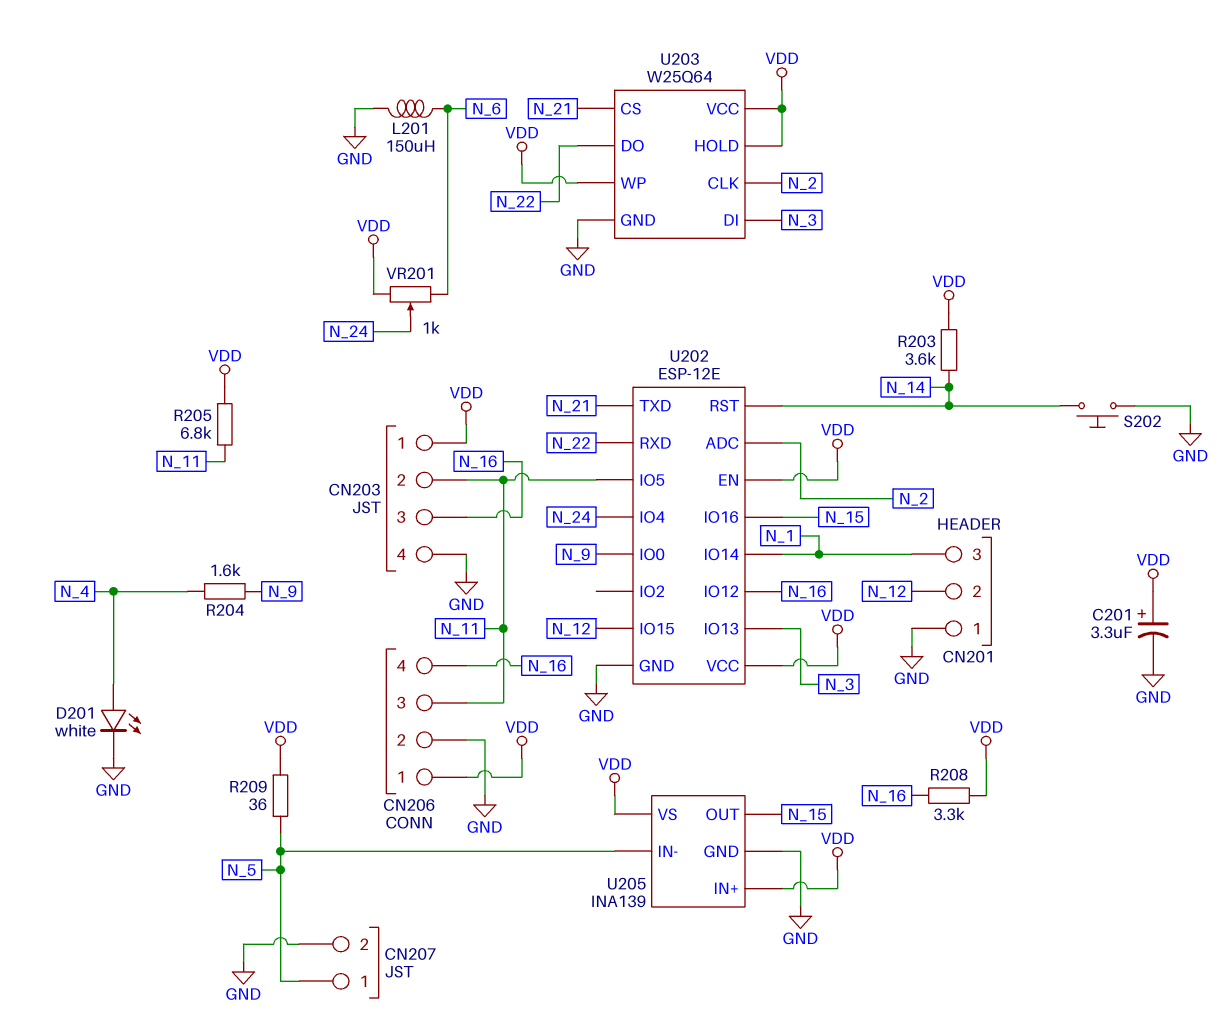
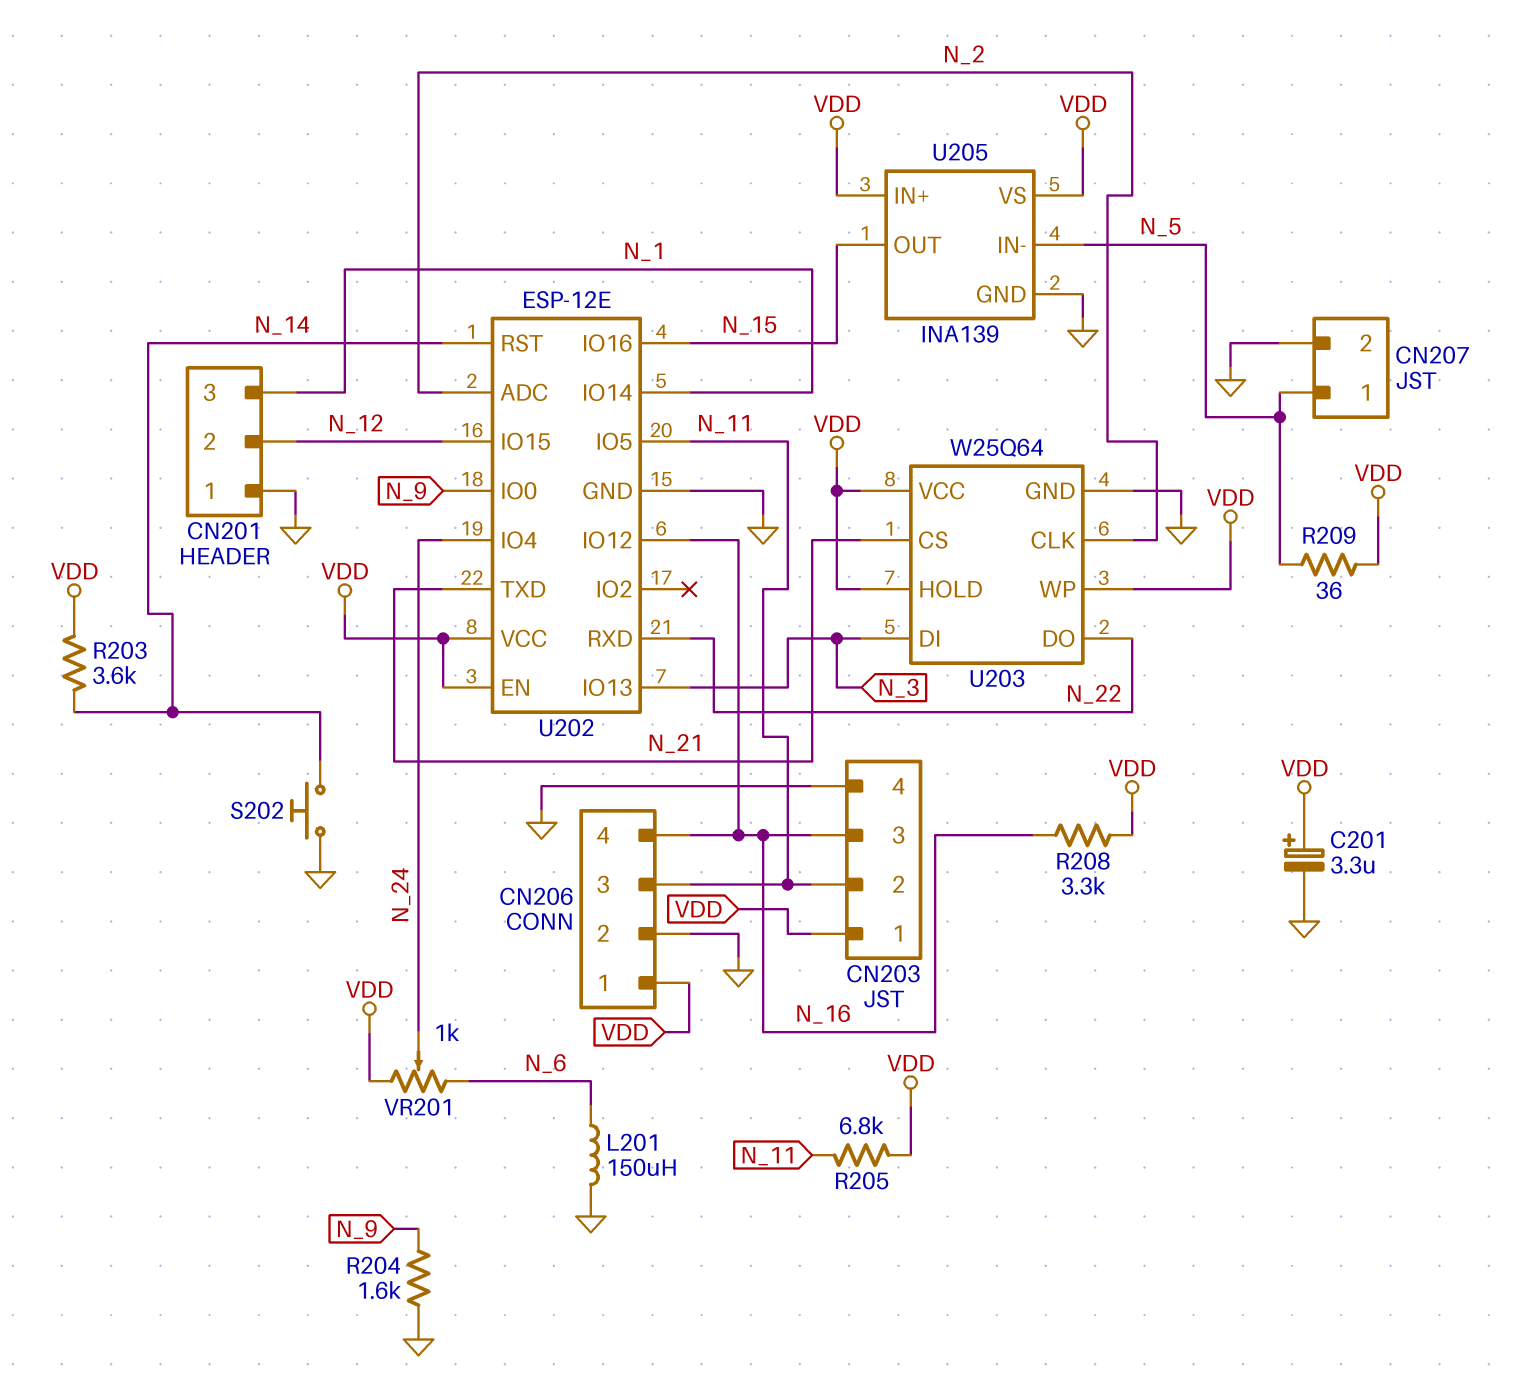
D201: LED white (A N_4, K GND) -> none
R204: 1.6k (N_4, N_9) -> 1.6k (GND, N_9)

